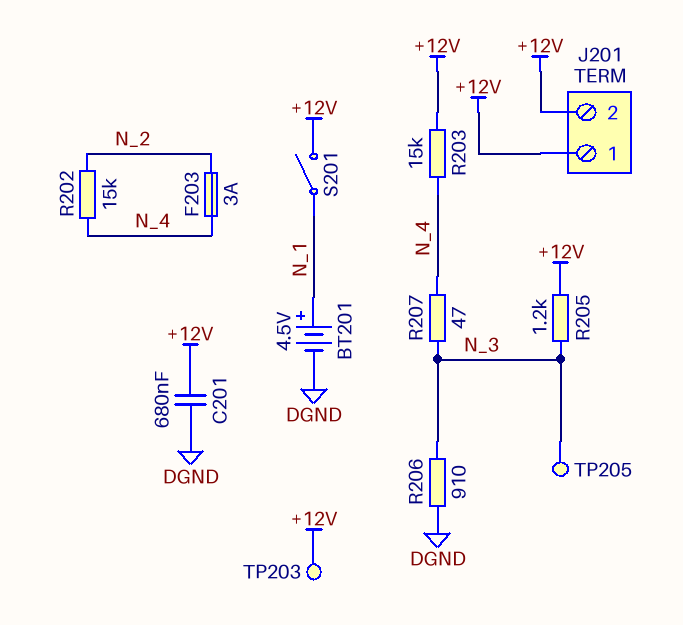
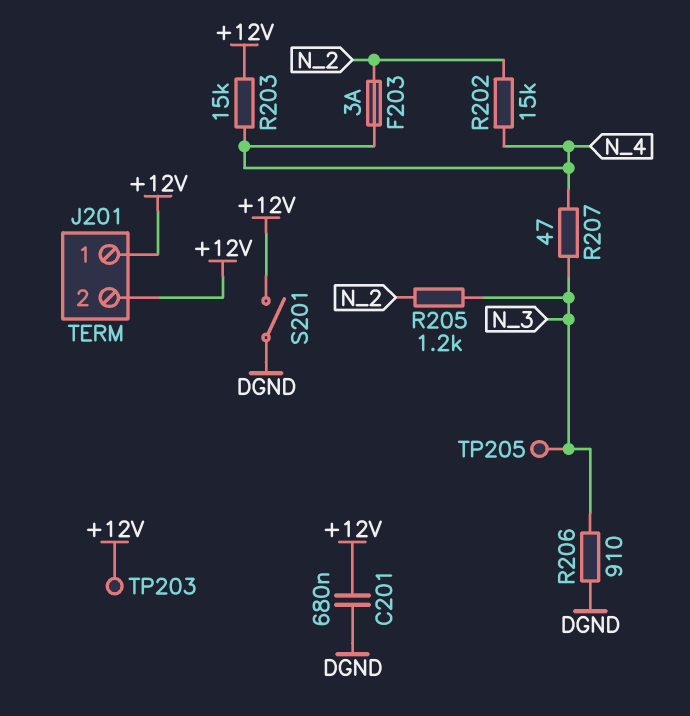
BT201: 4.5V (plus N_1, minus DGND) -> none
R205: 1.2k (+12V, N_3) -> 1.2k (N_2, N_3)
S201: switch (+12V, N_1) -> switch (+12V, DGND)

